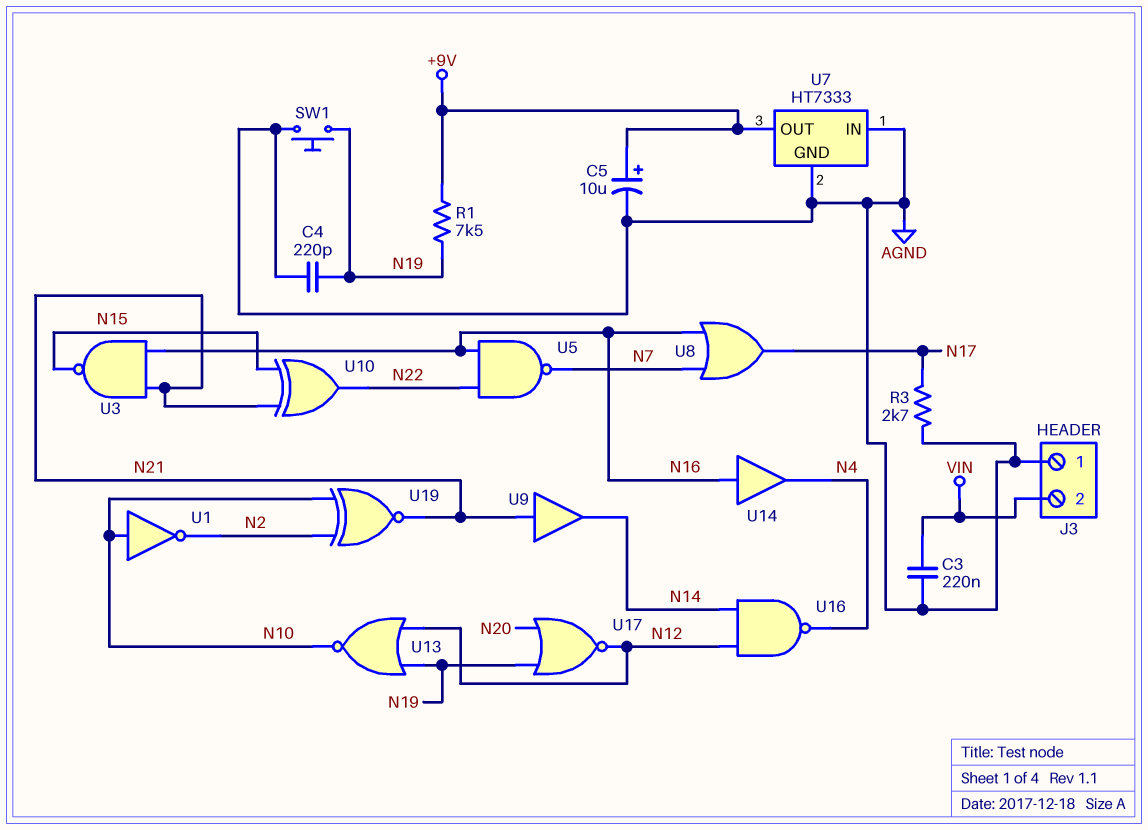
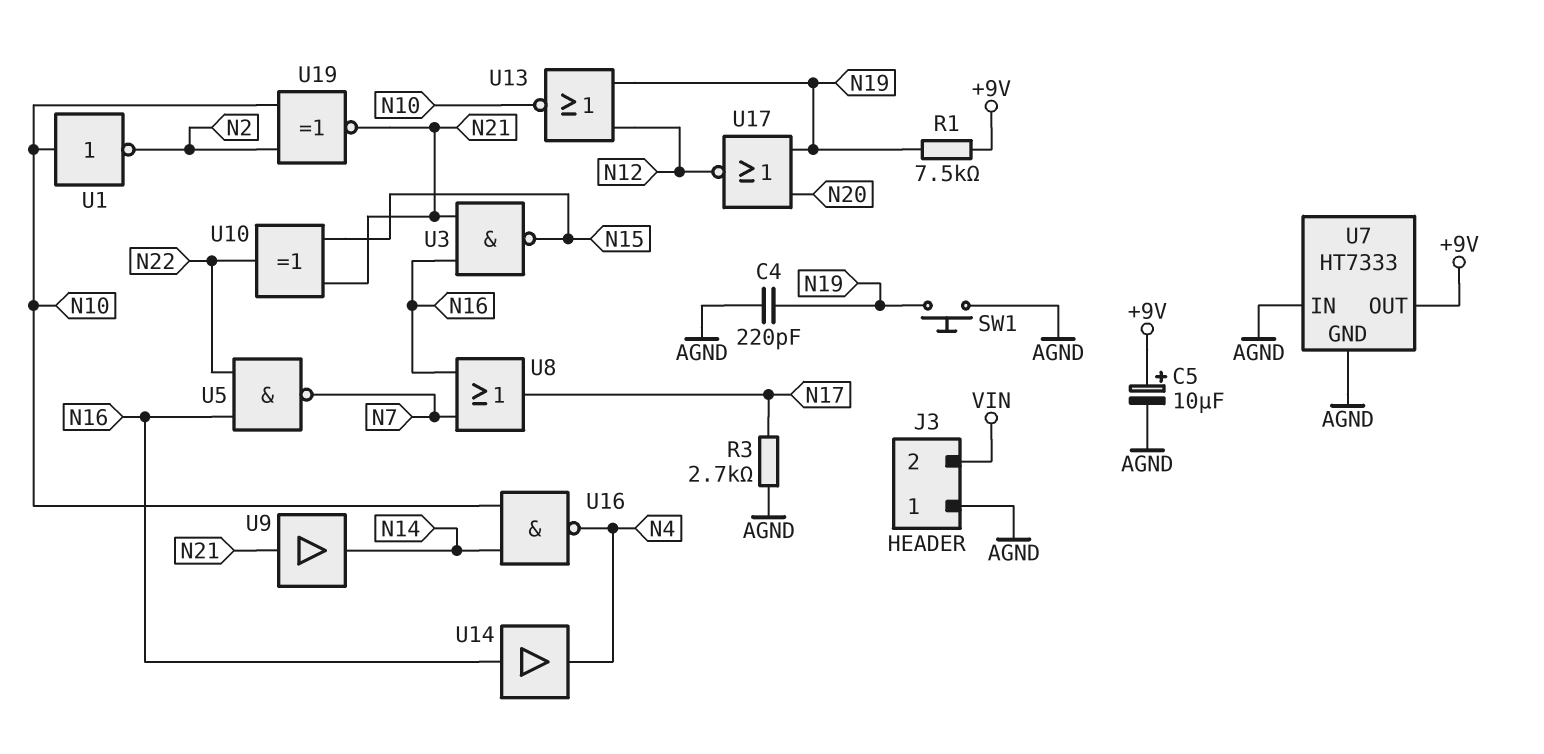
C3: 220nF (AGND, VIN) -> none
U16: NAND (in N12, in N14, out N4) -> NAND (in N10, in N14, out N4)

